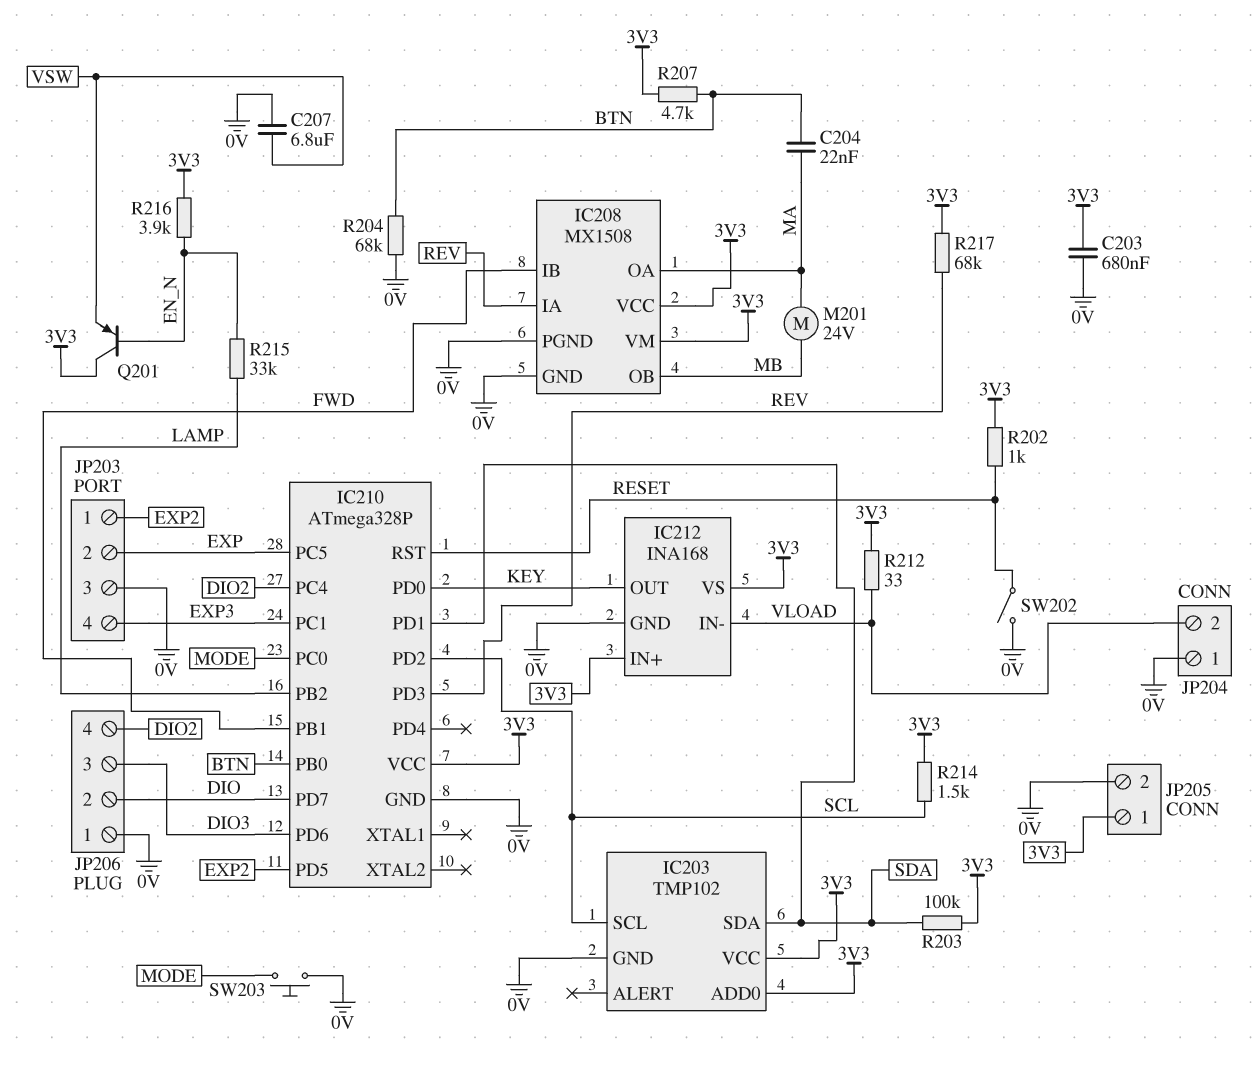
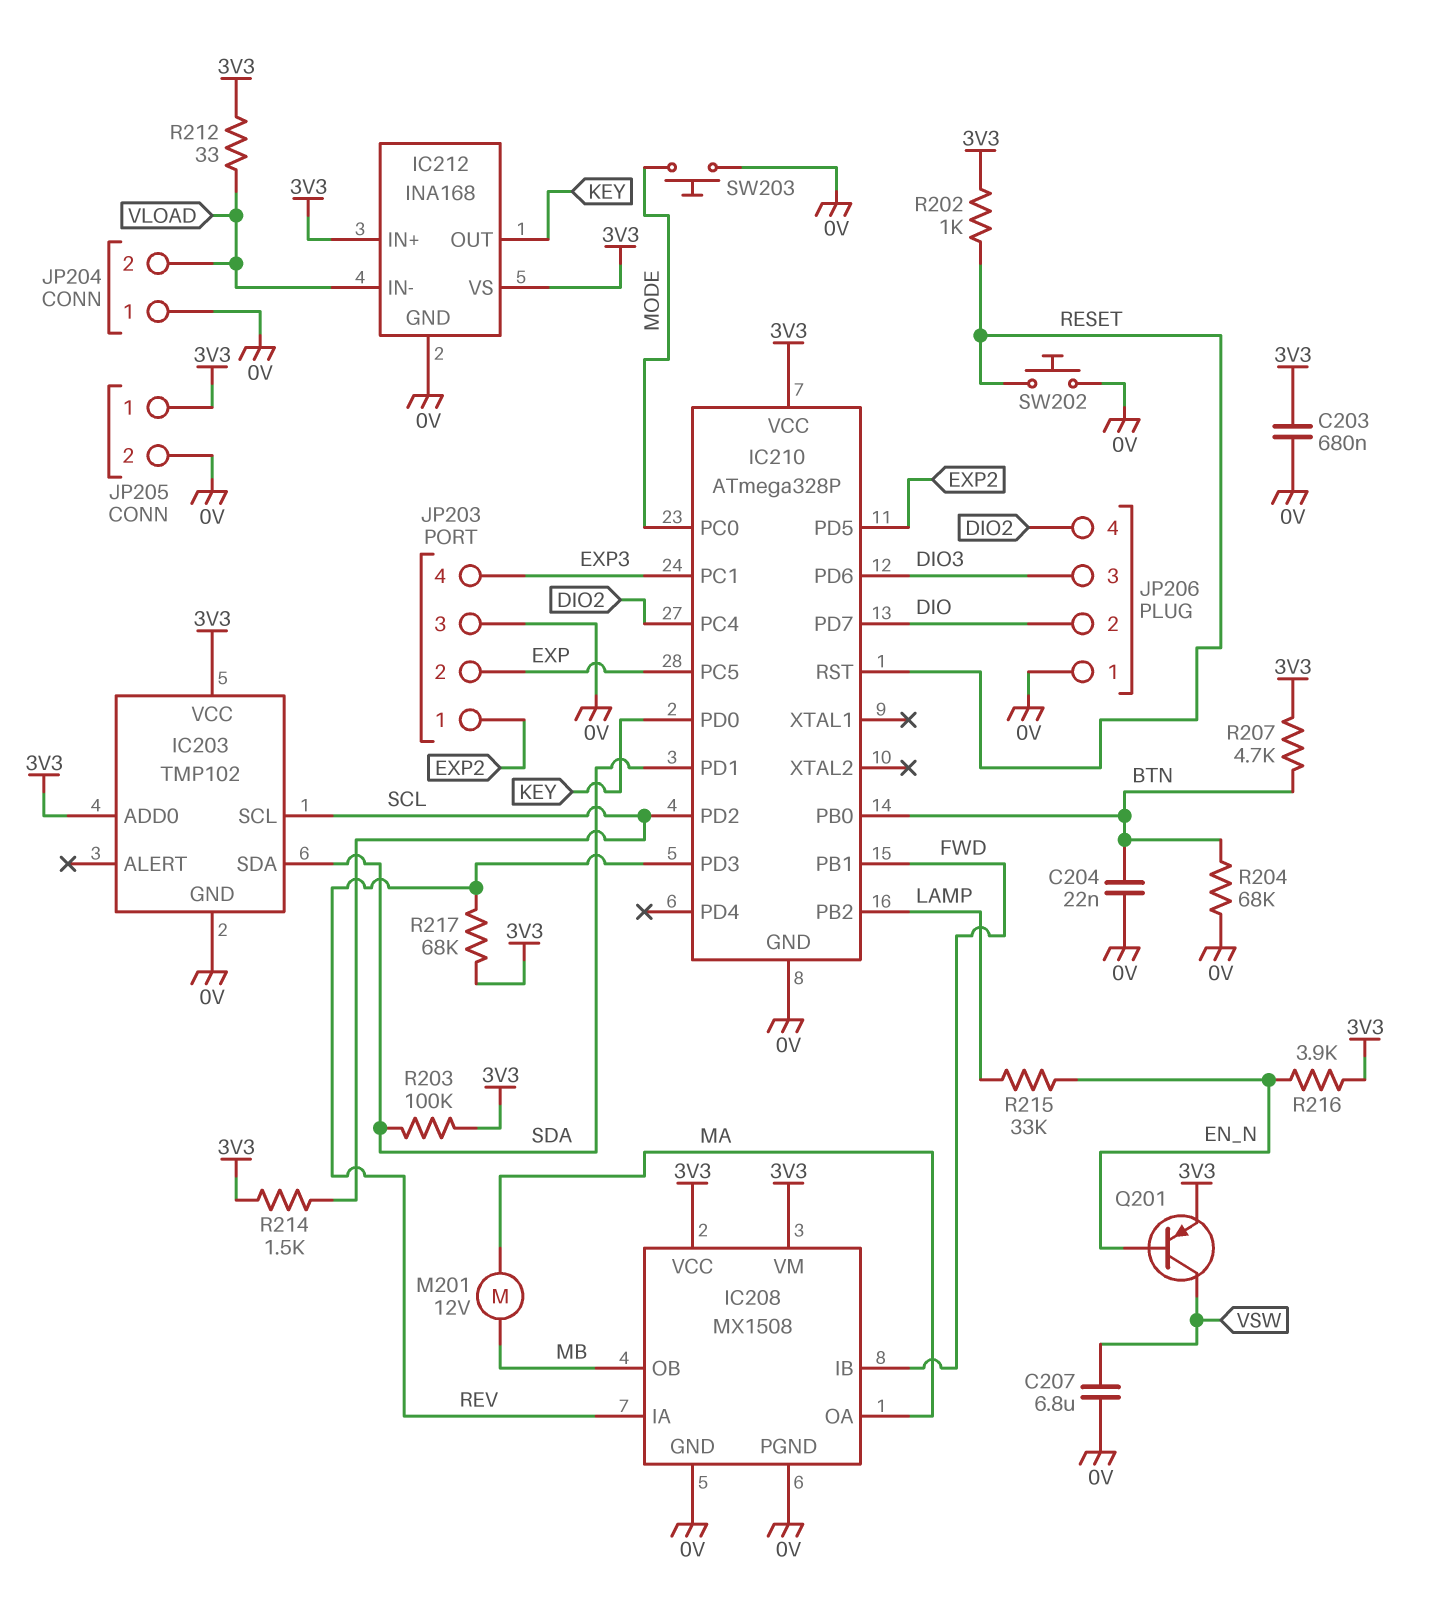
C204: 22nF (BTN, MA) -> 22nF (0V, BTN)
M201: motor 24V (MA, MB) -> motor 12V (MA, MB)
Q201: PNP (B EN_N, C 3V3, E VSW) -> PNP (B EN_N, C VSW, E 3V3)
SW202: switch (0V, RESET) -> button (0V, RESET)

